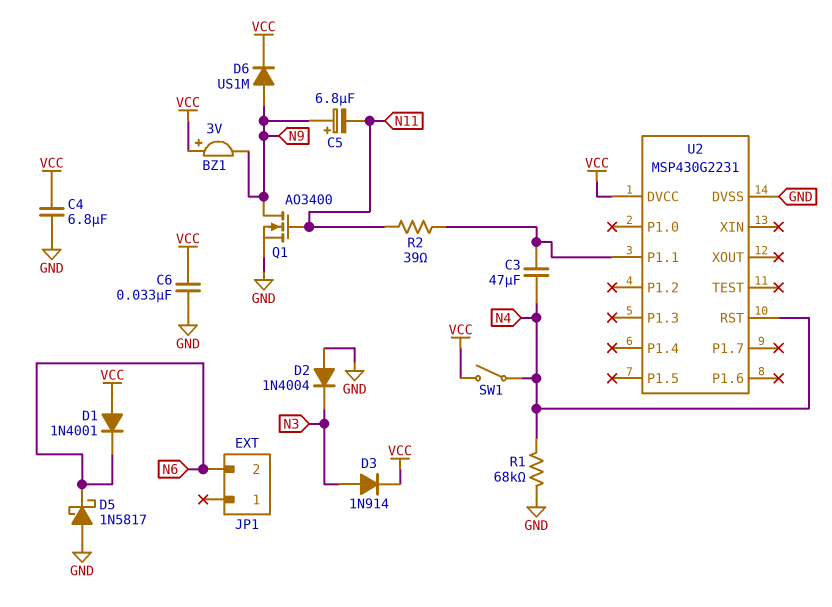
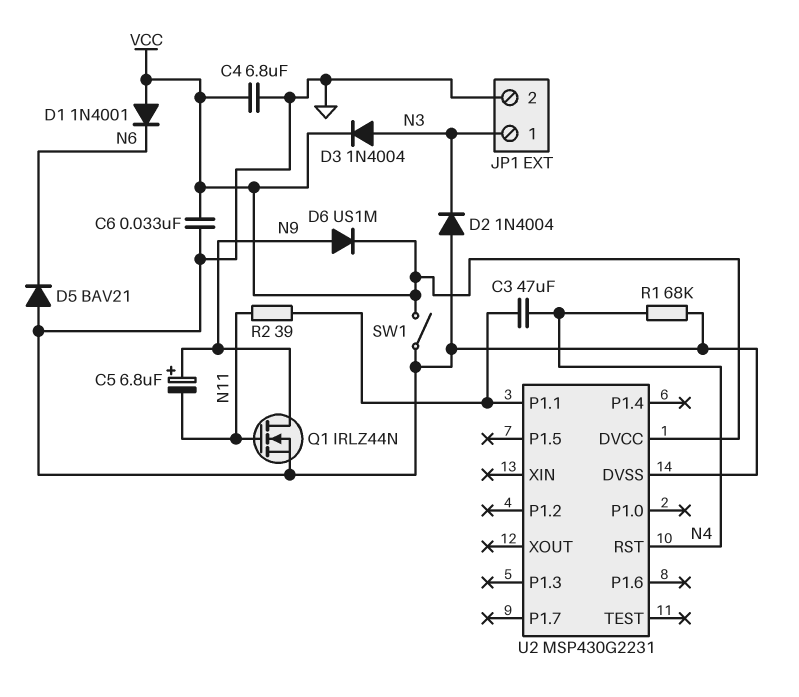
BZ1: buzzer 3V (plus VCC, minus N9) -> none
D3: diode 1N914 (A N3, K VCC) -> diode 1N4004 (A N3, K VCC)
D5: schottky 1N5817 (A GND, K N6) -> diode BAV21 (A GND, K N6)
JP1 pin 1: none -> N3
JP1 pin 2: N6 -> GND
Q1: NMOS AO3400 (G N11, D N9, S GND) -> NMOS IRLZ44N (G N11, D N9, S GND)
SW1: switch (N4, VCC) -> switch (GND, VCC)

